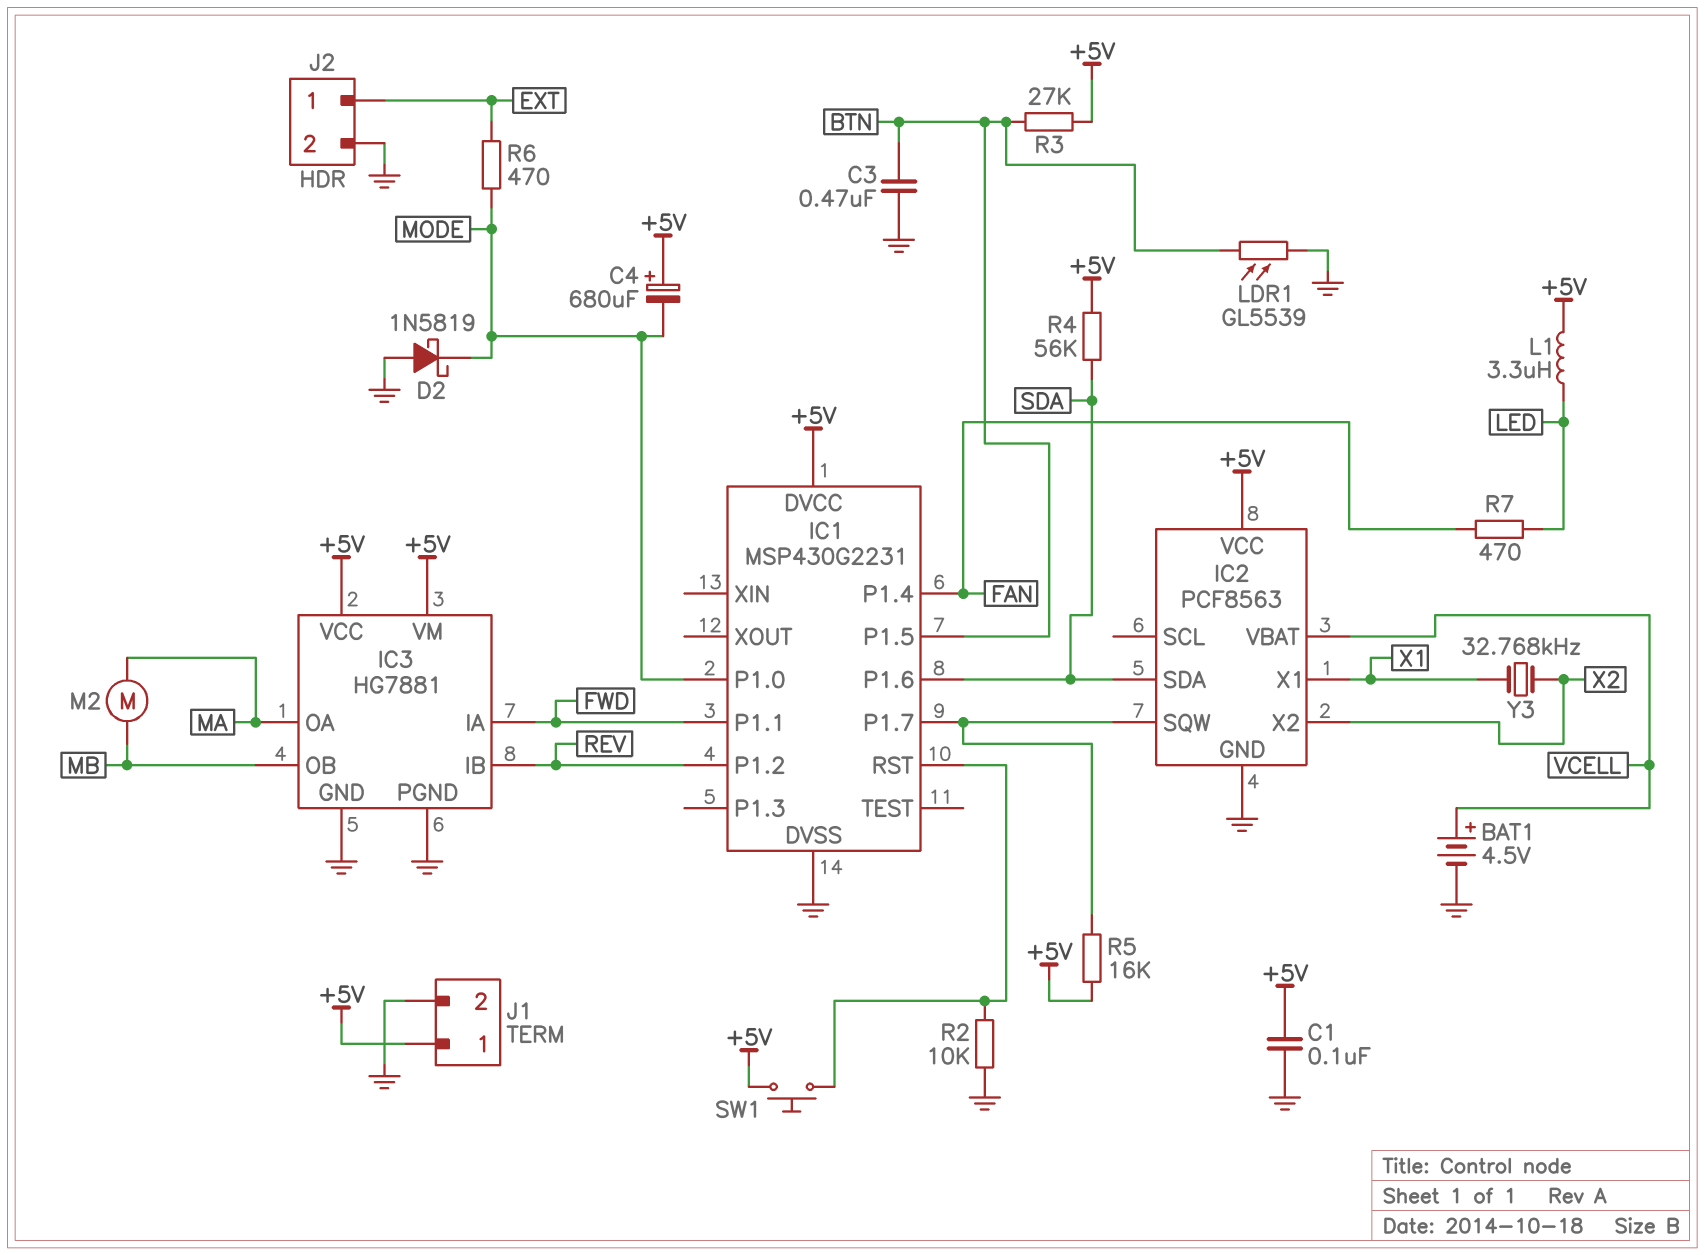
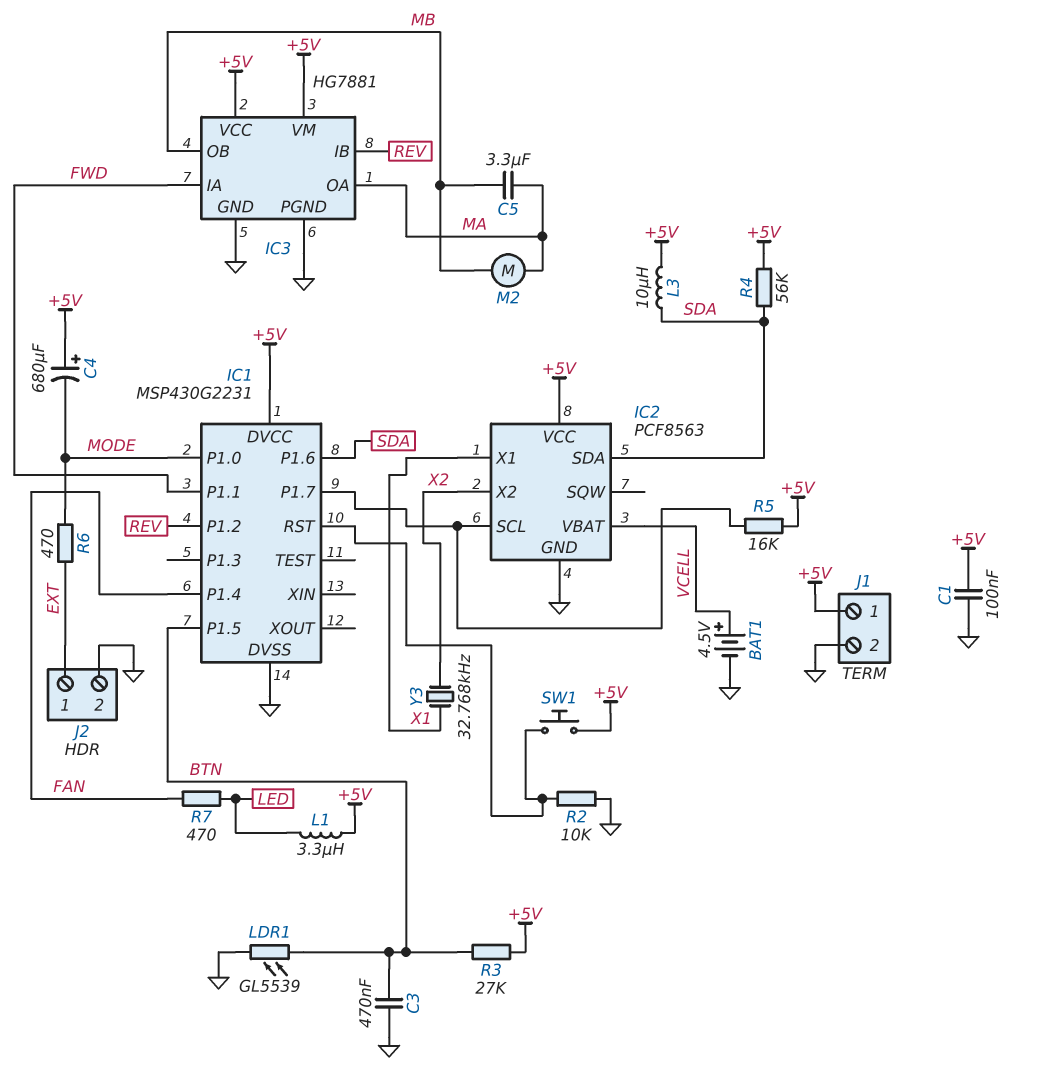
C5: none -> 3.3uF (MA, MB)
D2: schottky 1N5819 (A GND, K MODE) -> none
IC2 pin SCL: none -> IC1/P1.7
IC2 pin SQW: IC1/P1.7 -> none
L3: none -> 10uH (+5V, SDA)

